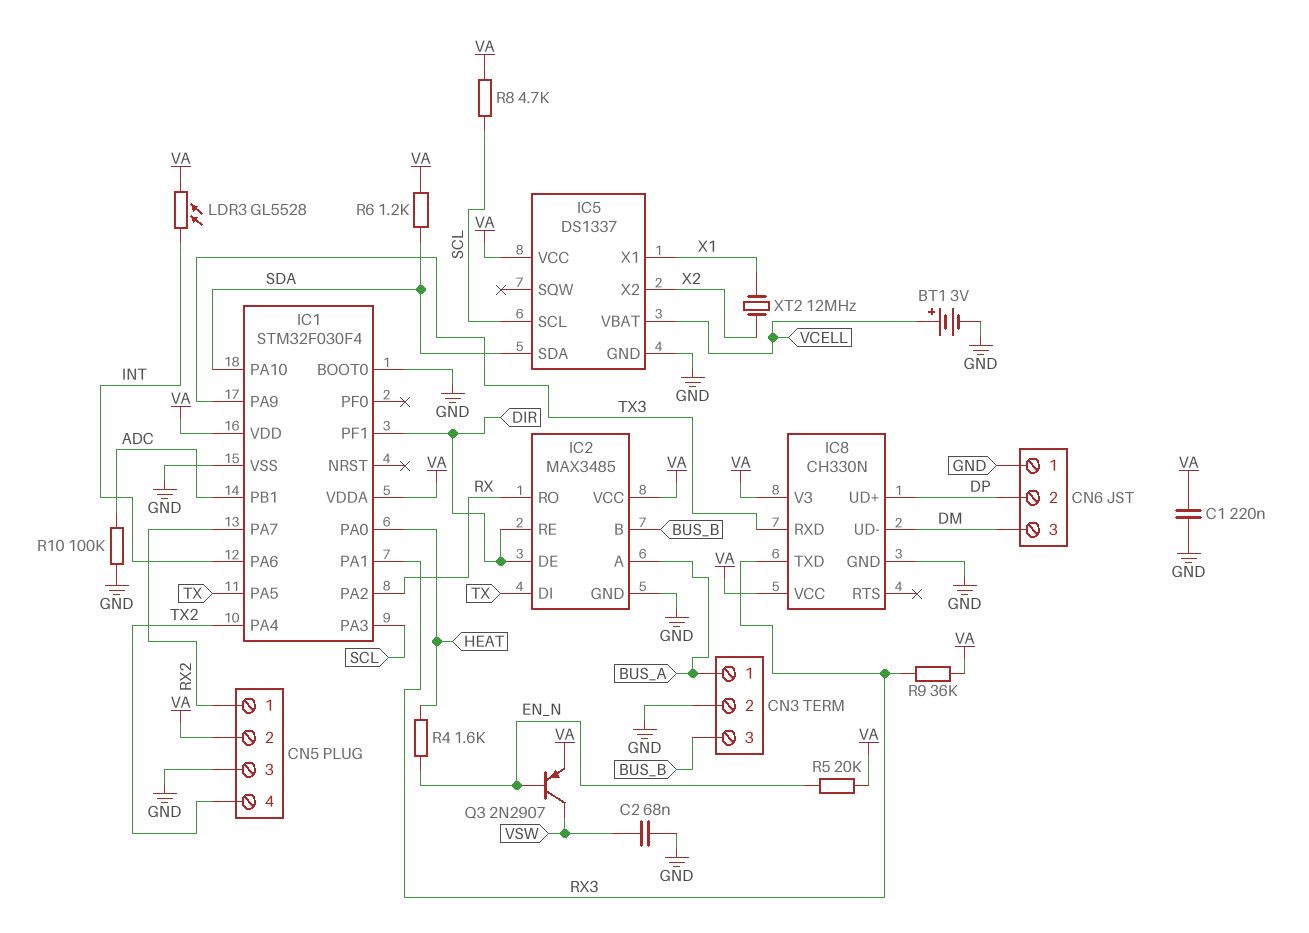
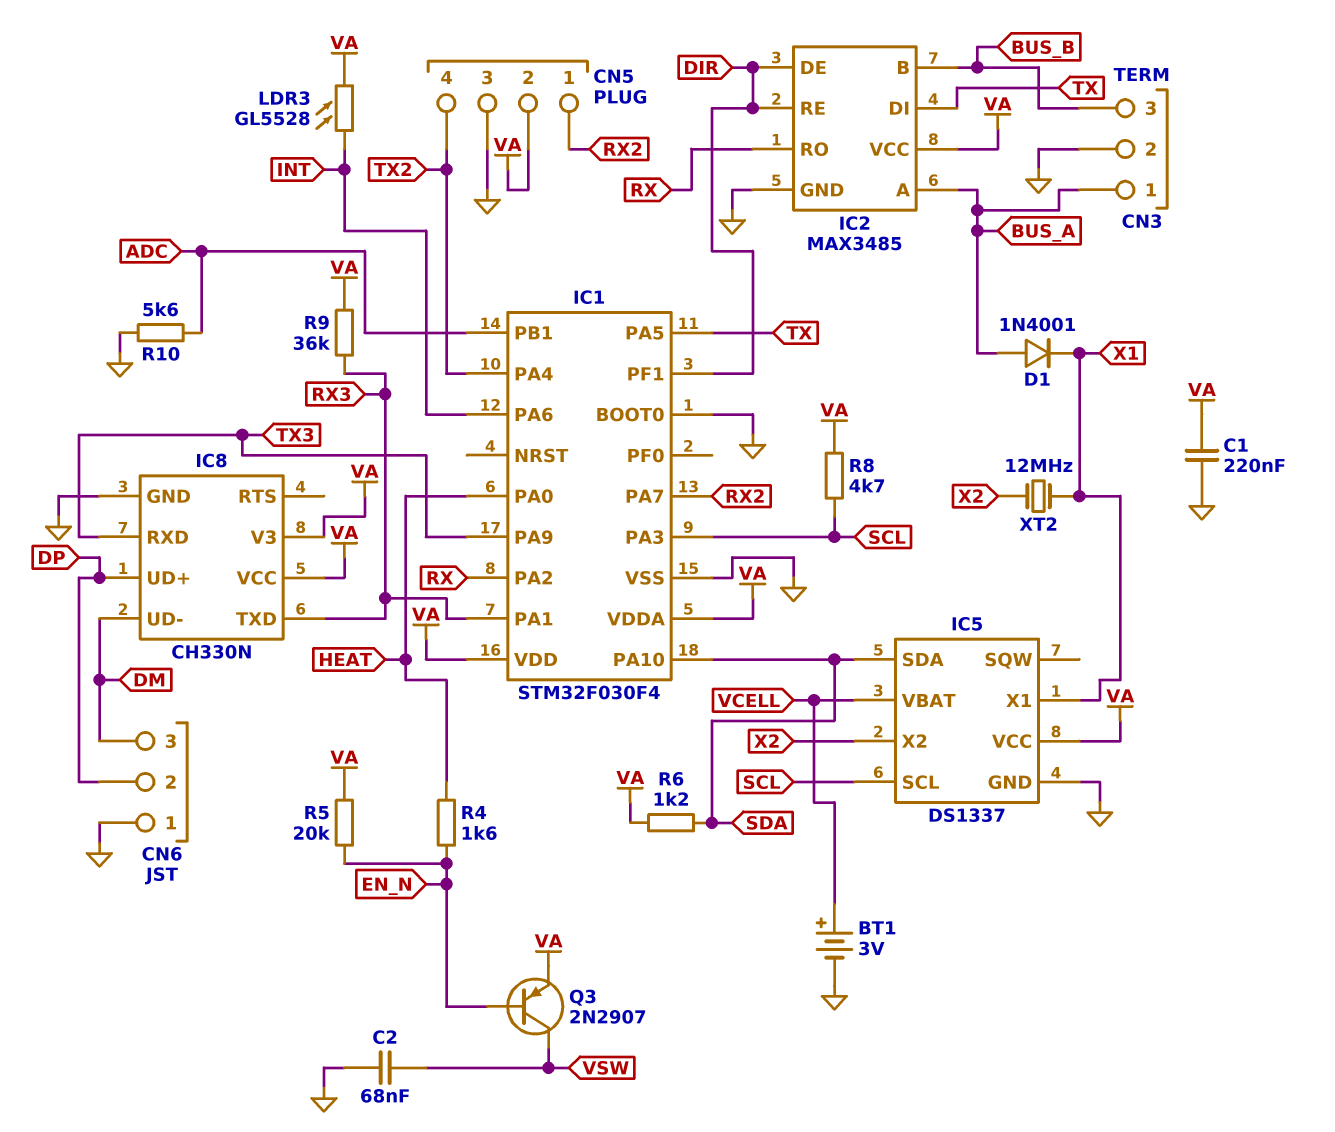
D1: none -> diode 1N4001 (A BUS_A, K X1)
R10: 100k (ADC, GND) -> 5.6k (ADC, GND)

